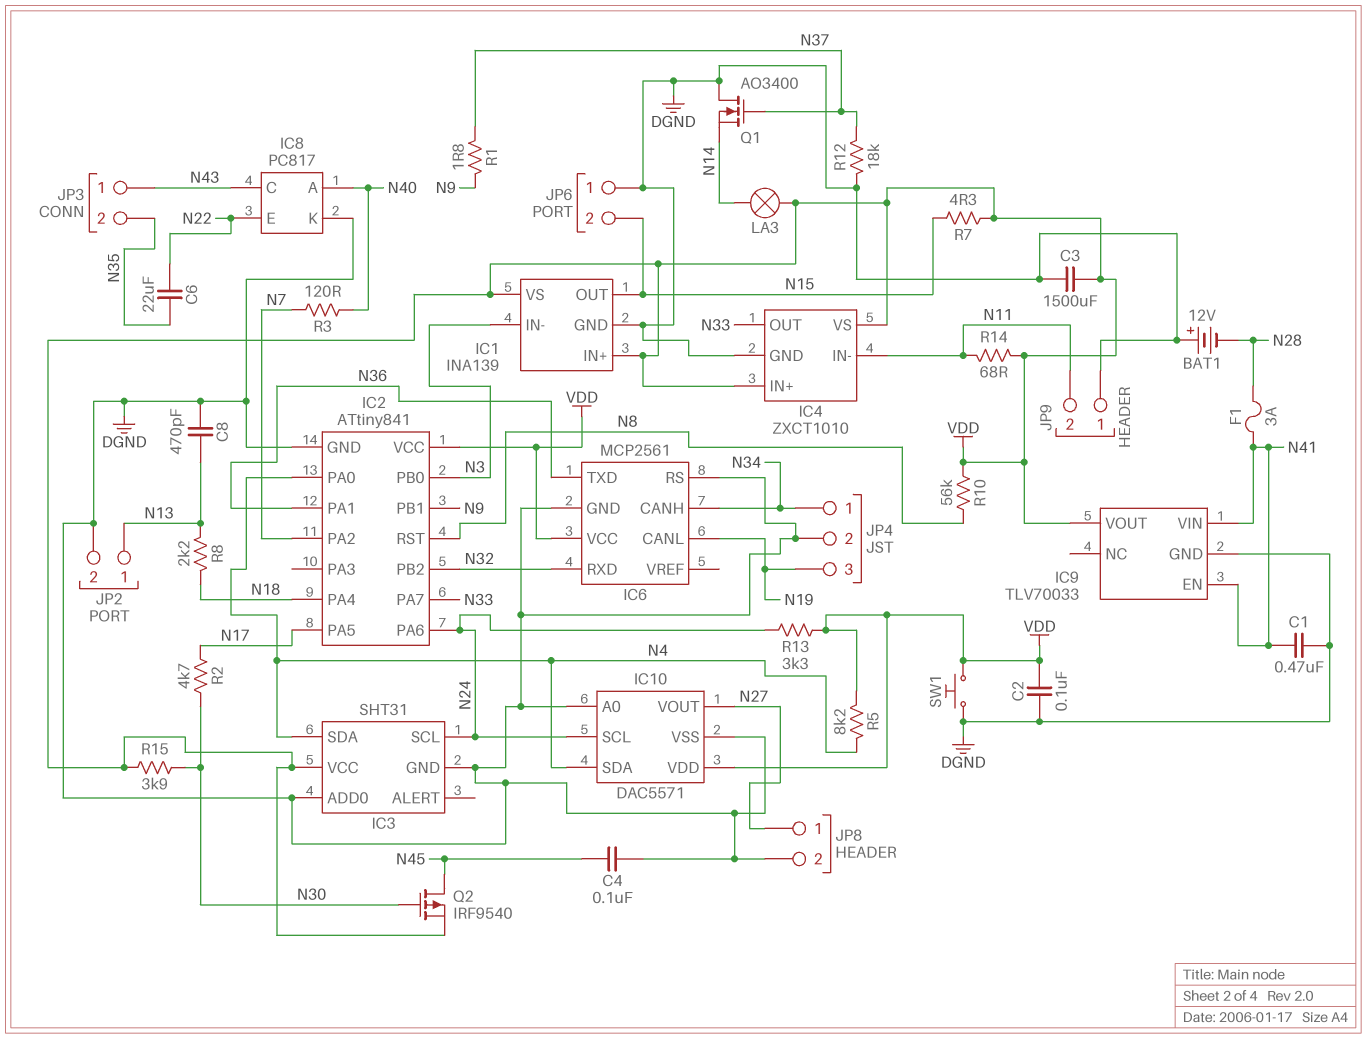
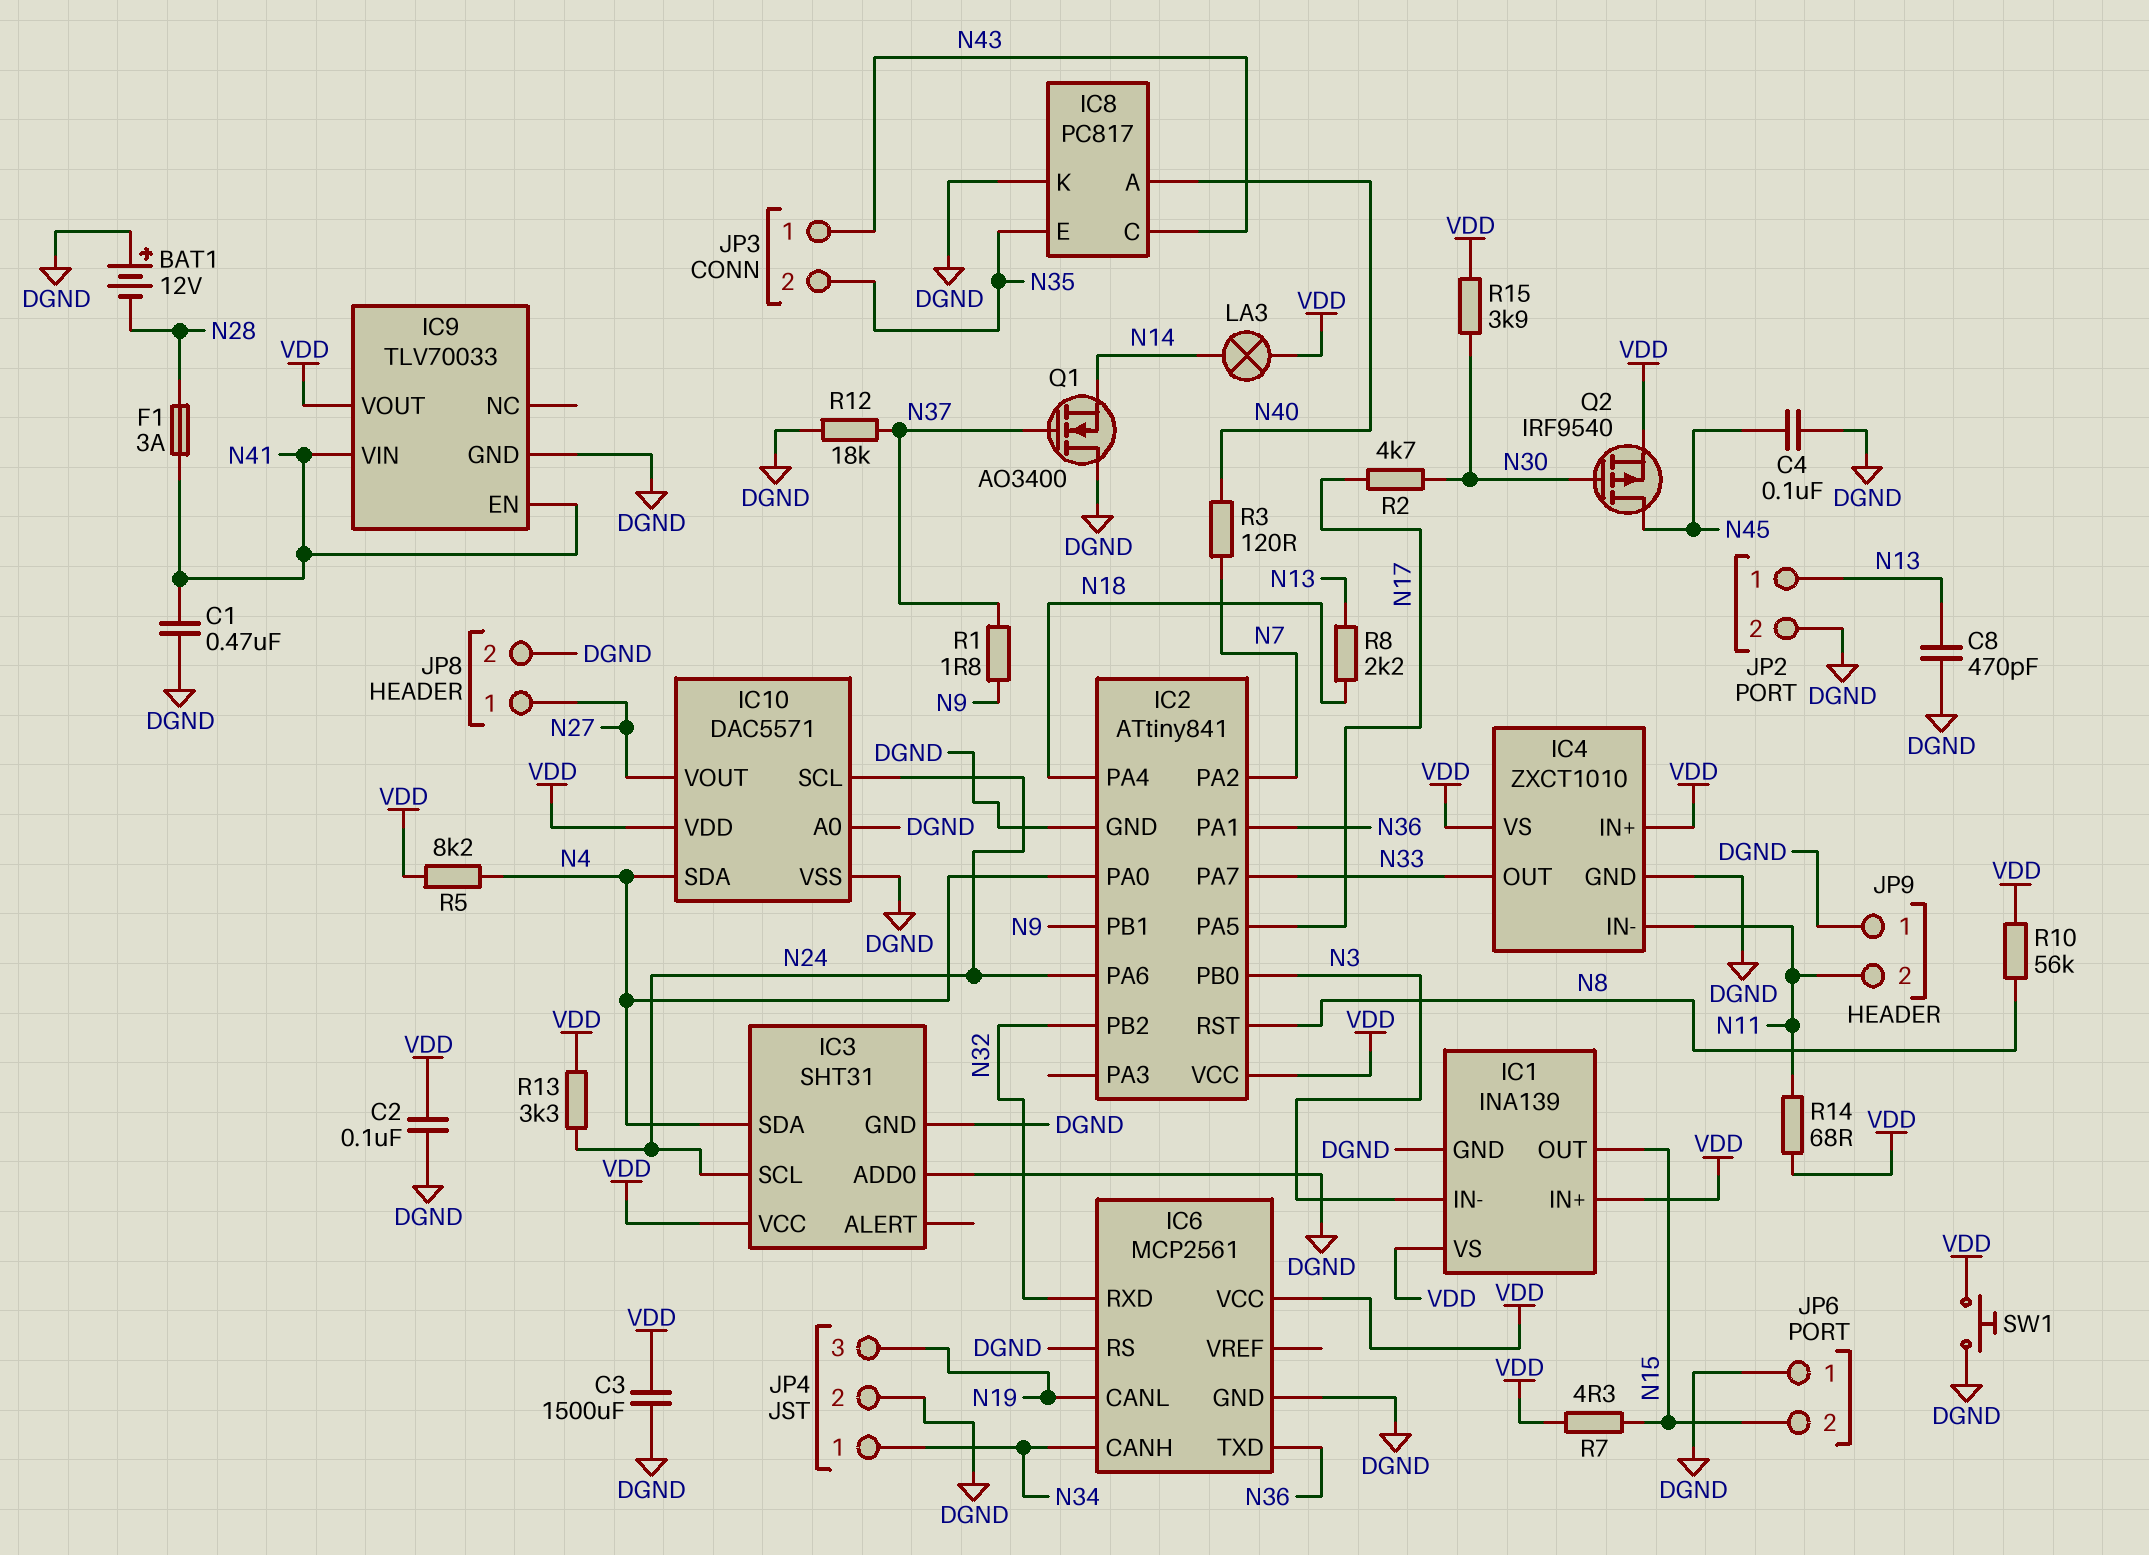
C6: 22uF (N22, N35) -> none
IC8 pin E: N22 -> N35

